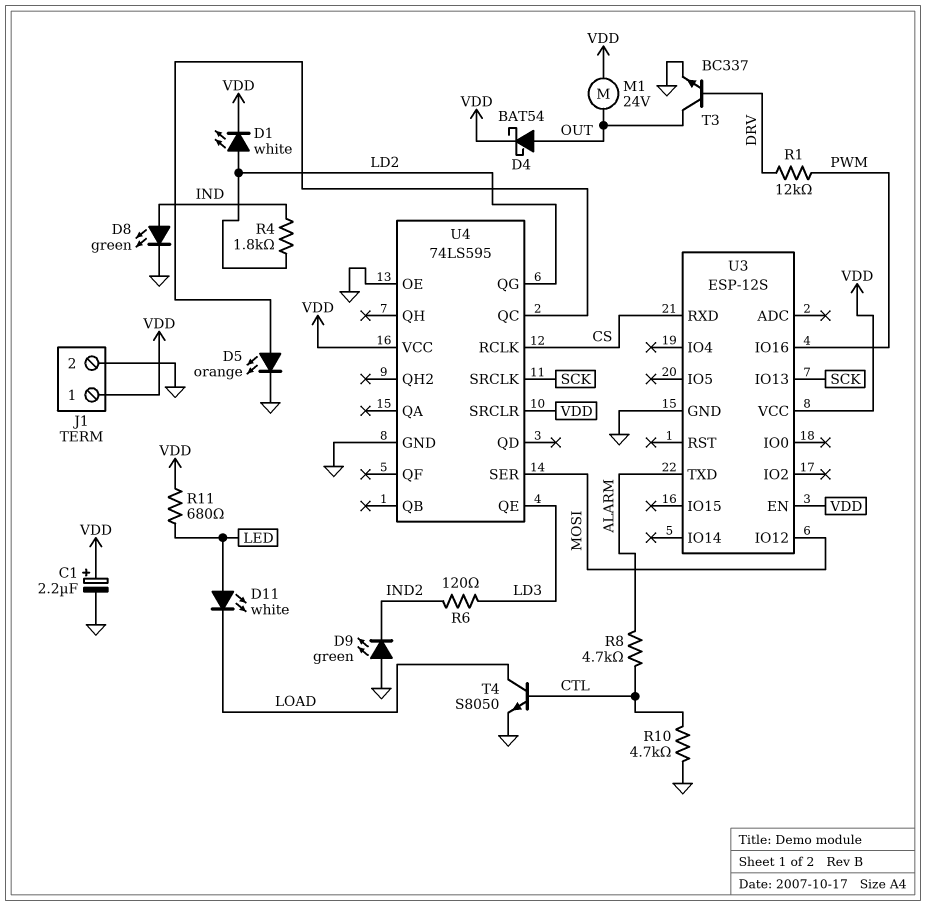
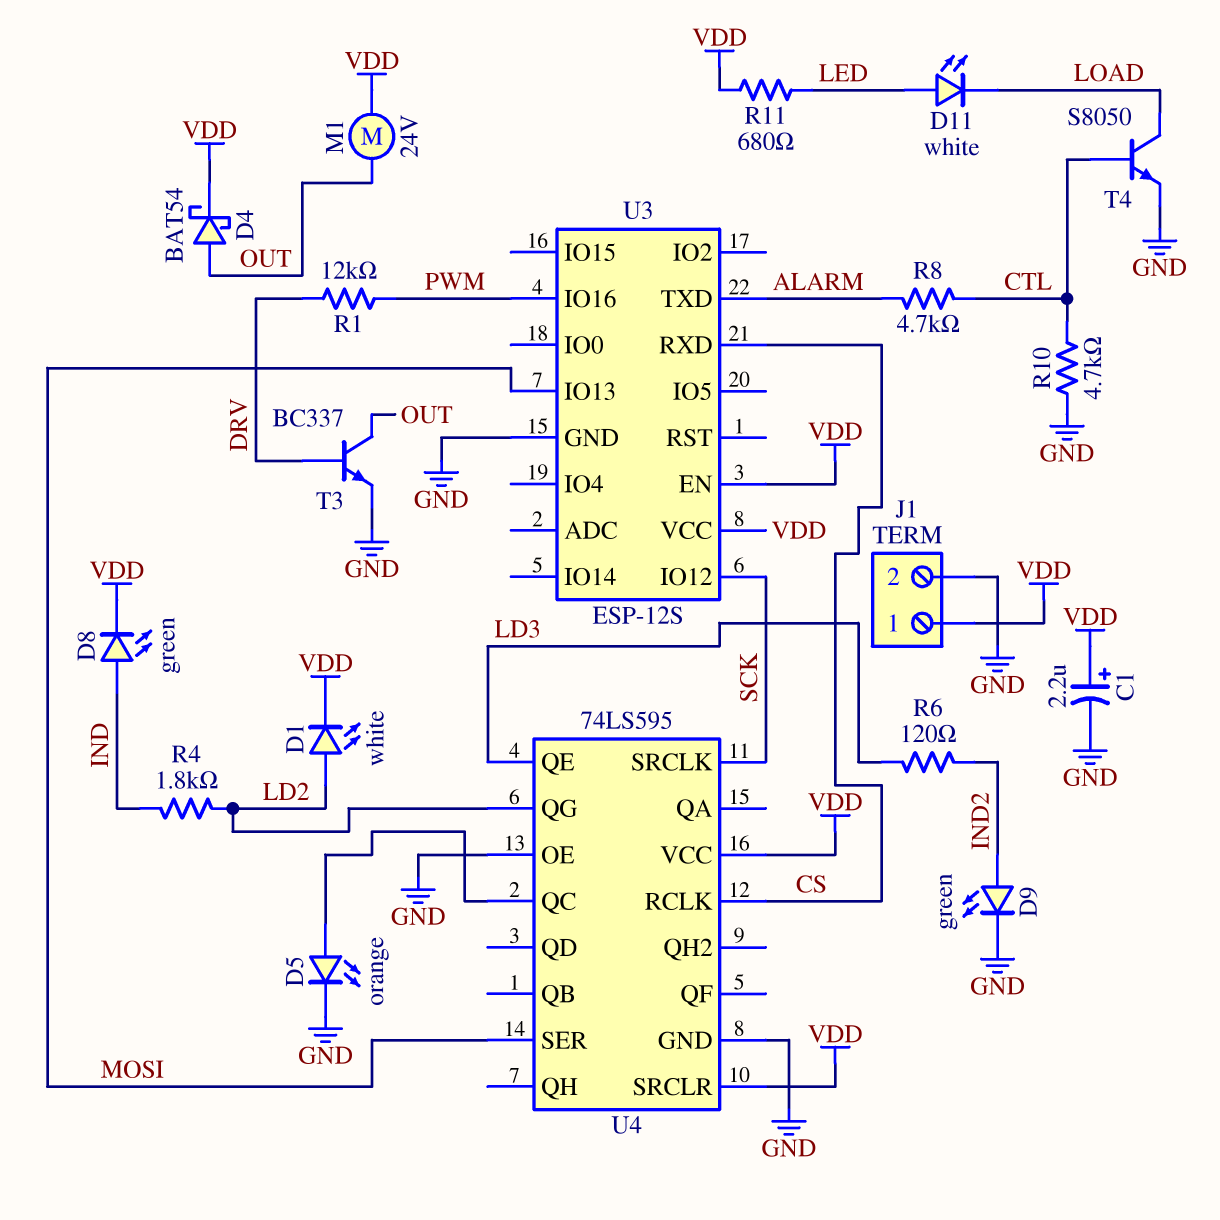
D8: LED green (A IND, K GND) -> LED green (A IND, K VDD)
D9: LED green (A GND, K IND2) -> LED green (A IND2, K GND)
U3 pin IO12: MOSI -> SCK
U3 pin IO13: SCK -> MOSI

